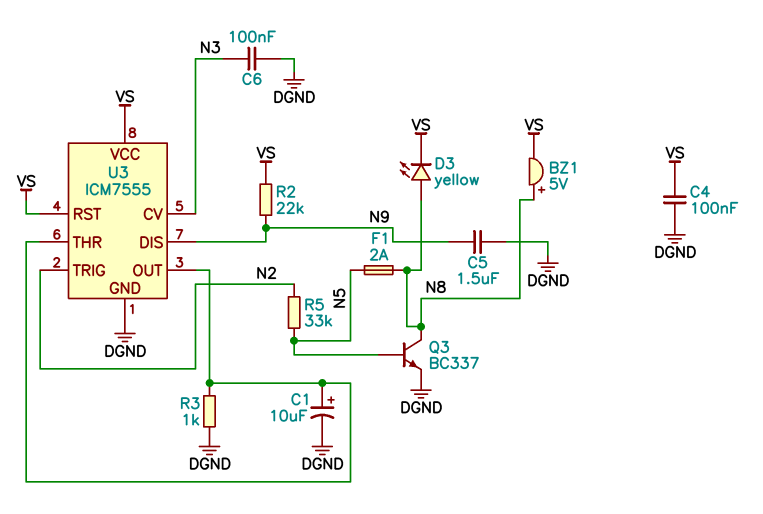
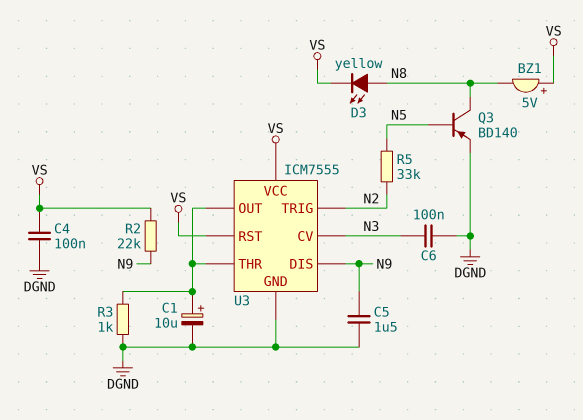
BZ1: buzzer 5V (plus N8, minus VS) -> buzzer 5V (plus VS, minus N8)
F1: 2A (N5, N8) -> none
Q3: NPN BC337 (B N5, C N8, E DGND) -> PNP BD140 (B N5, C N8, E DGND)

